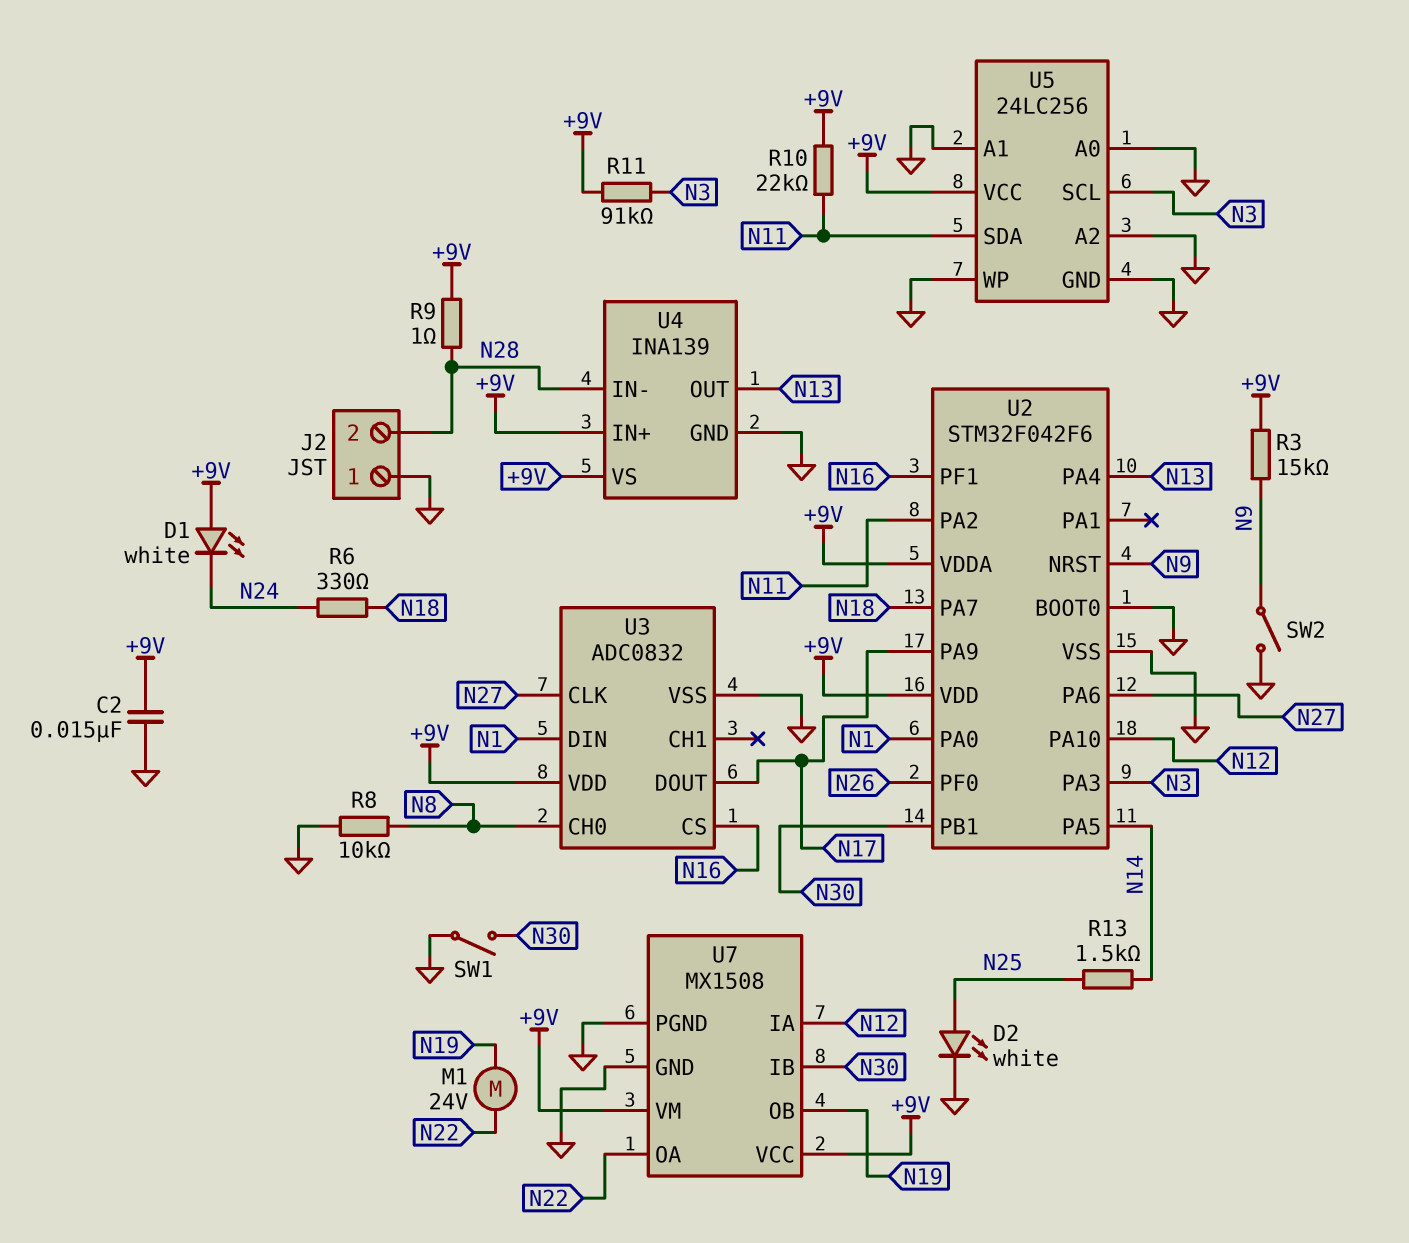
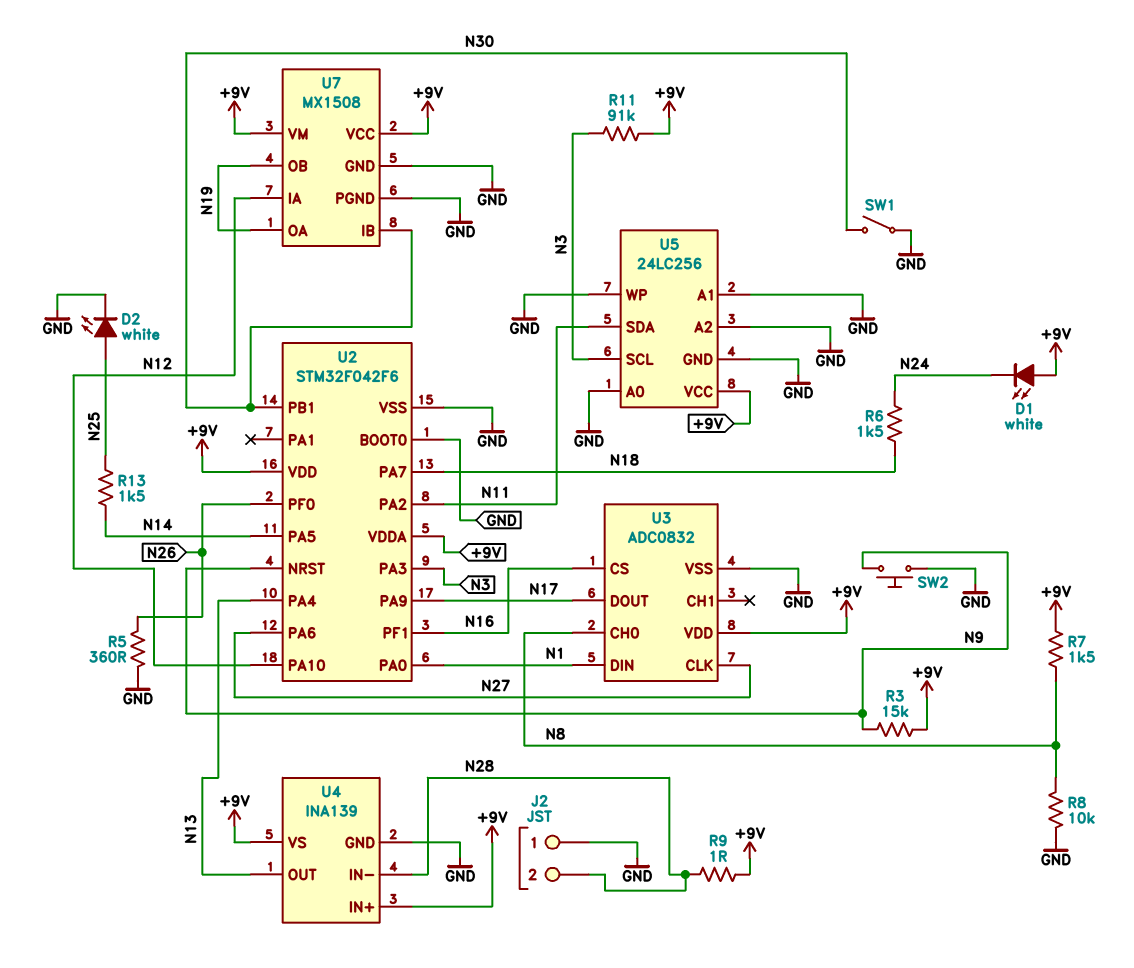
C2: 15nF (+9V, GND) -> none
M1: motor 24V (N19, N22) -> none
R5: none -> 360 (GND, N26)
R6: 330 (N18, N24) -> 1.5k (N18, N24)
R7: none -> 1.5k (+9V, N8)
R10: 22k (+9V, N11) -> none
SW2: switch (GND, N9) -> button (GND, N9)
U7 pin OA: N22 -> N19

